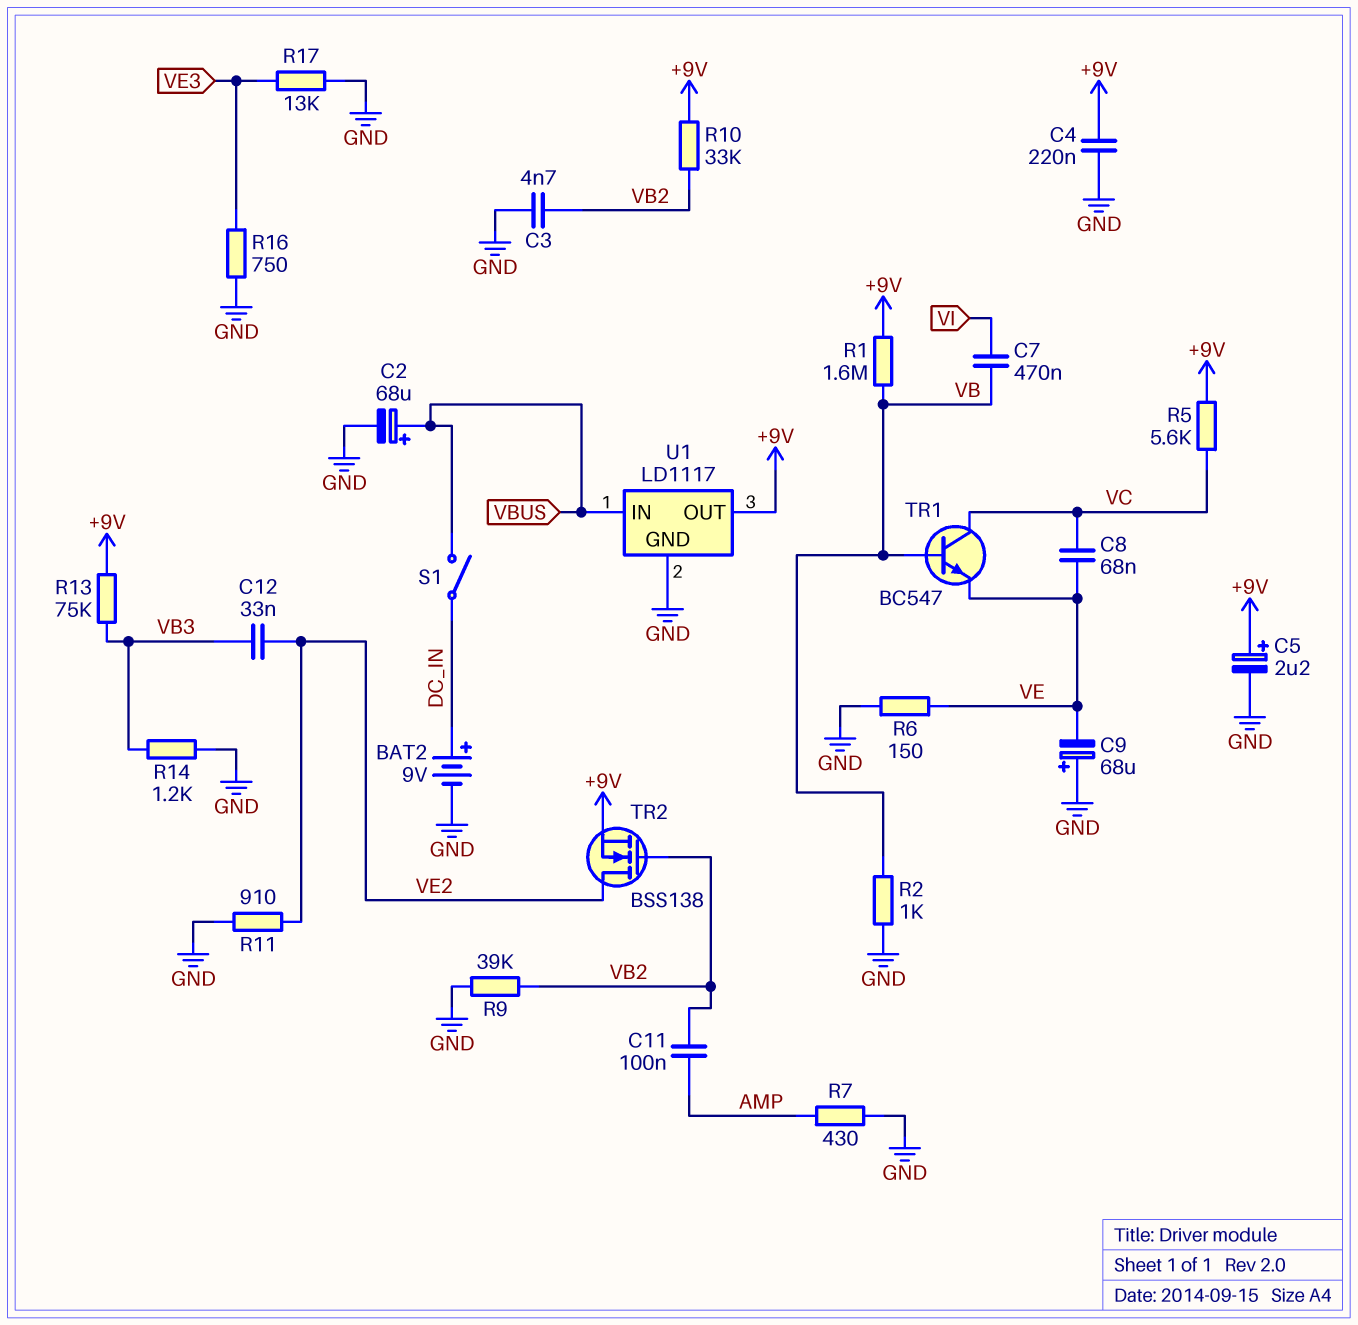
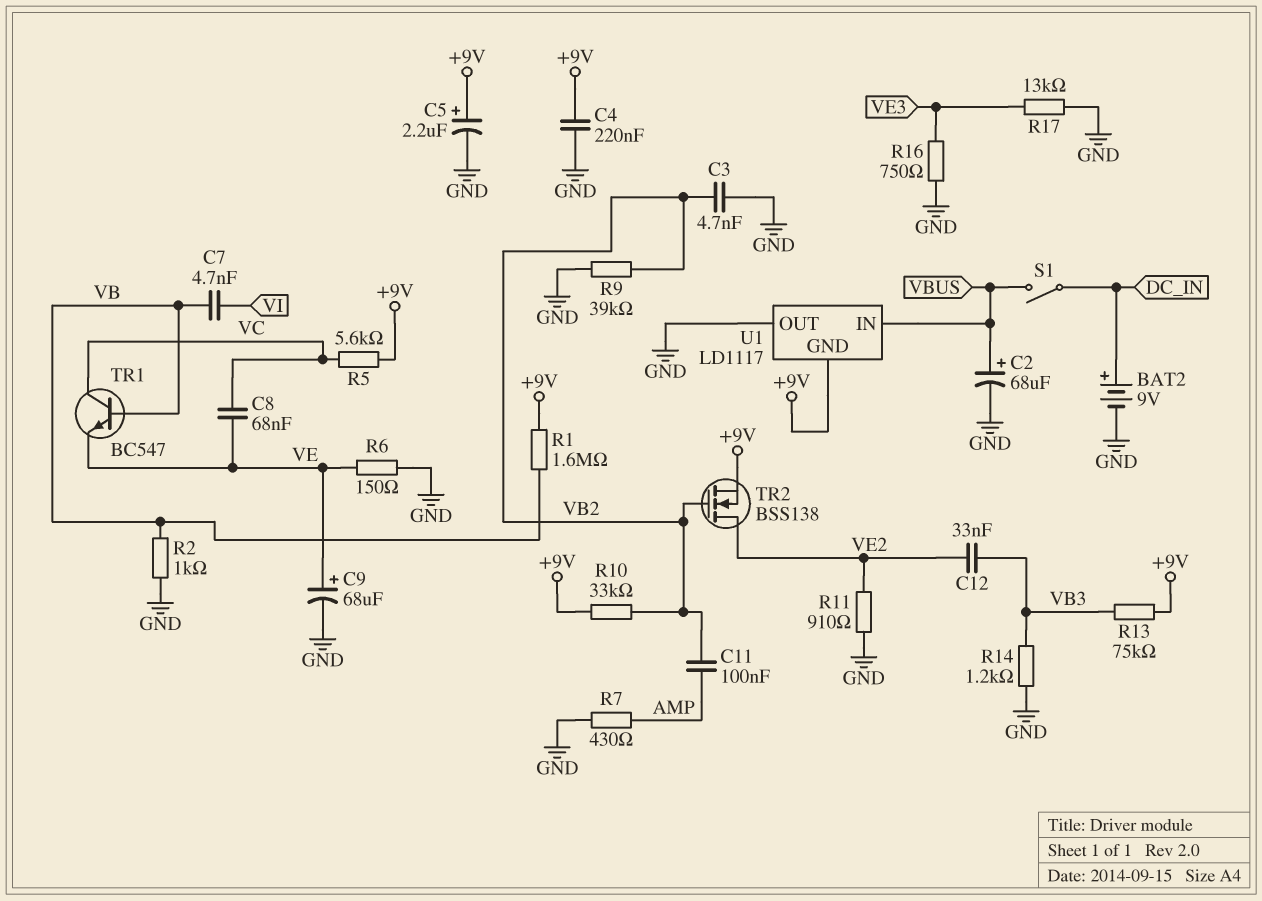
C7: 470nF (VB, VI) -> 4.7nF (VB, VI)
C9: 68uF (plus GND, minus VE) -> 68uF (plus VE, minus GND)
U1 pin GND: GND -> +9V
U1 pin OUT: +9V -> GND

